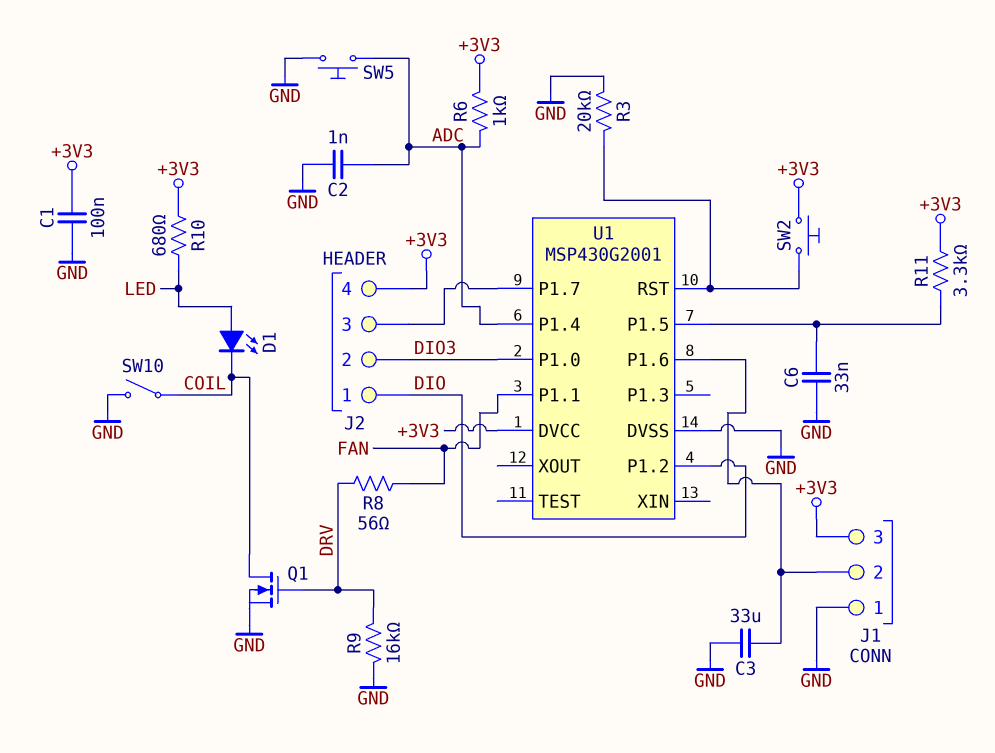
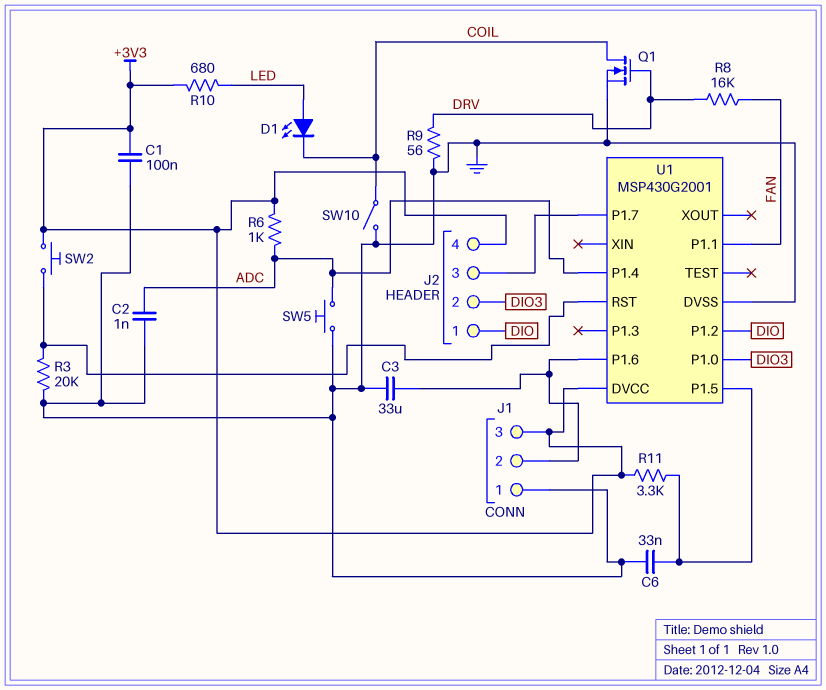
R8: 56 (DRV, FAN) -> 16k (DRV, FAN)
R9: 16k (DRV, GND) -> 56 (DRV, GND)

